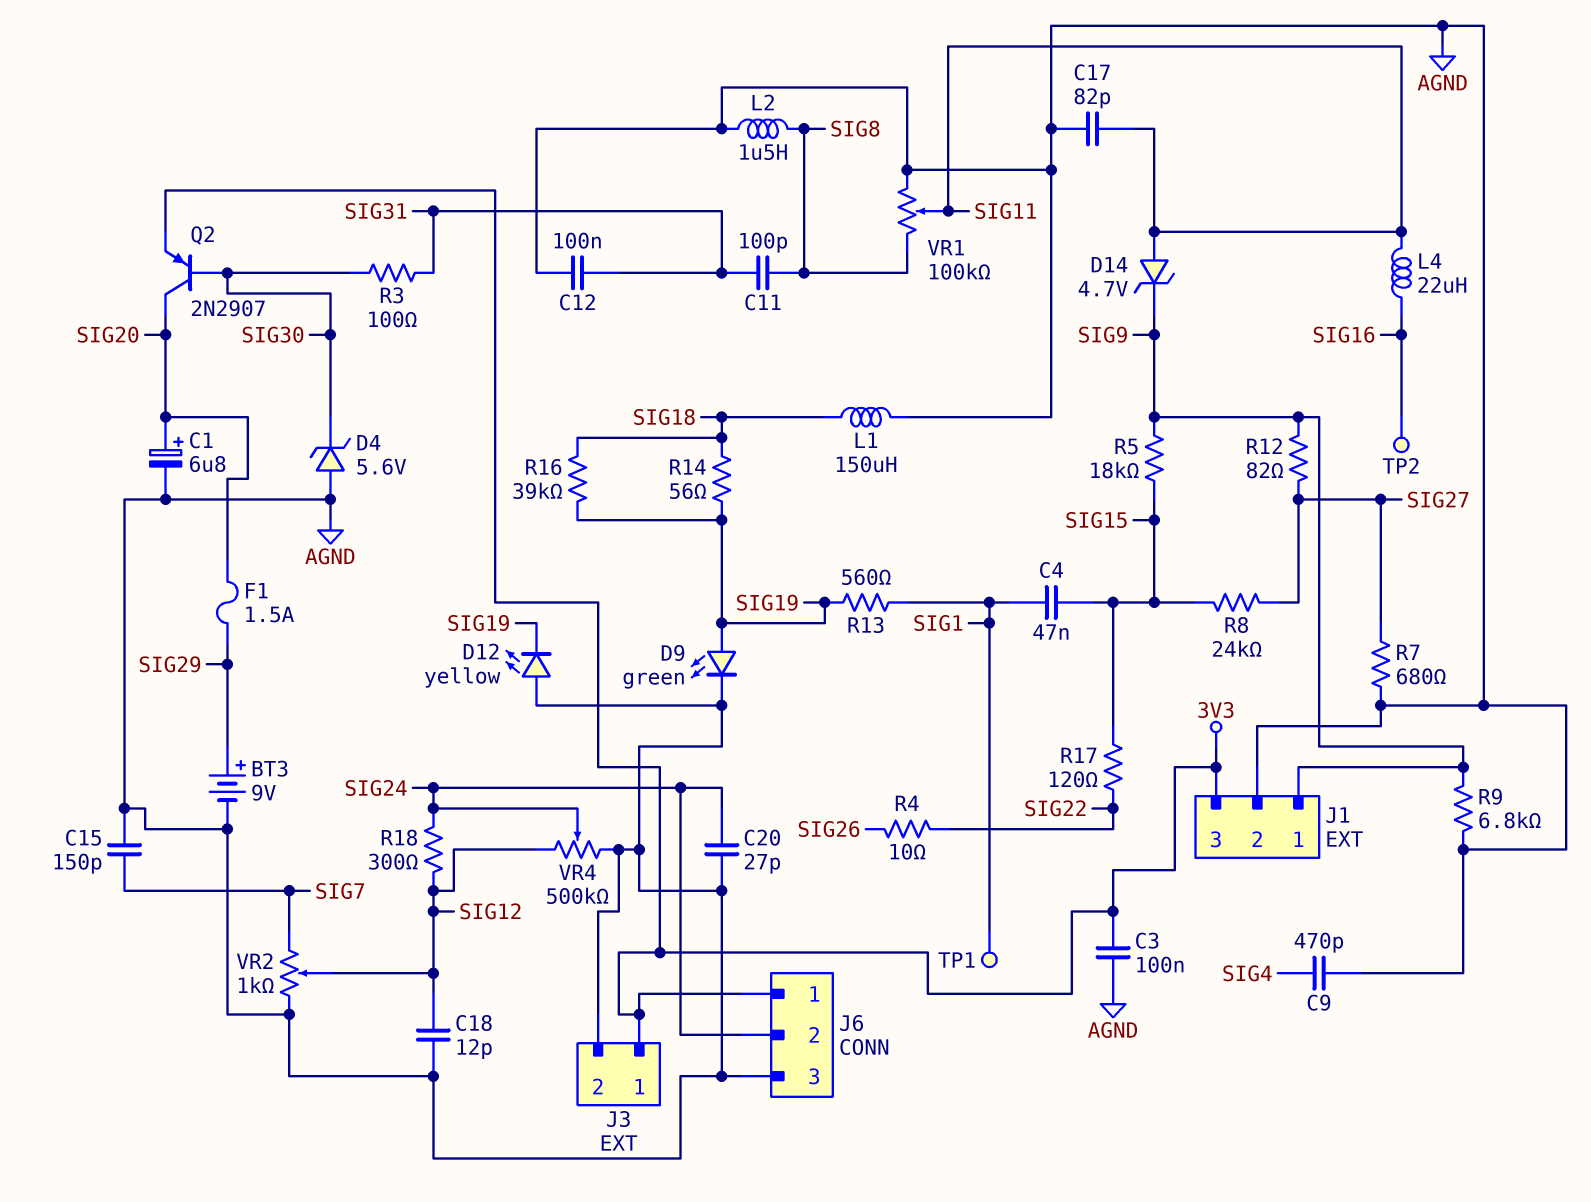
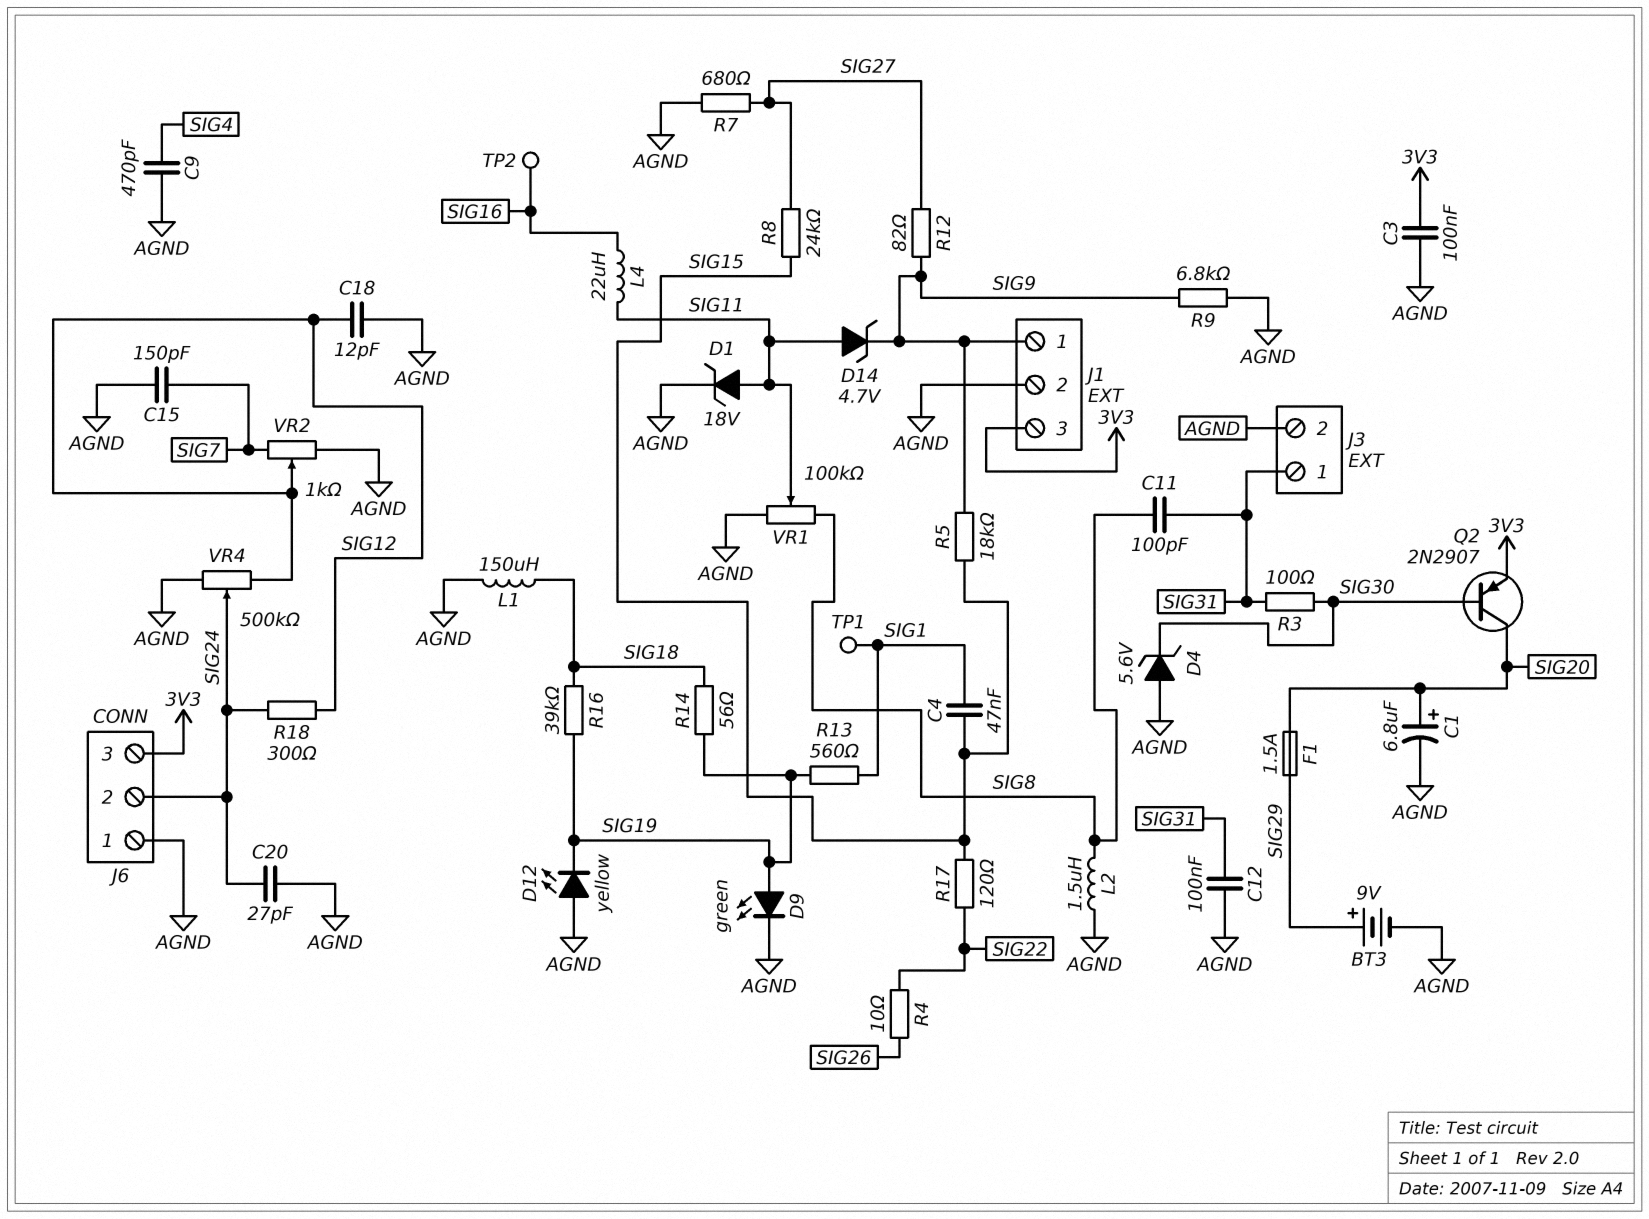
C17: 82pF (AGND, SIG11) -> none
D1: none -> zener 18V (A SIG11, K AGND)
J3 pin 1: 3V3 -> SIG31
J6 pin 1: 3V3 -> AGND
J6 pin 3: AGND -> 3V3

